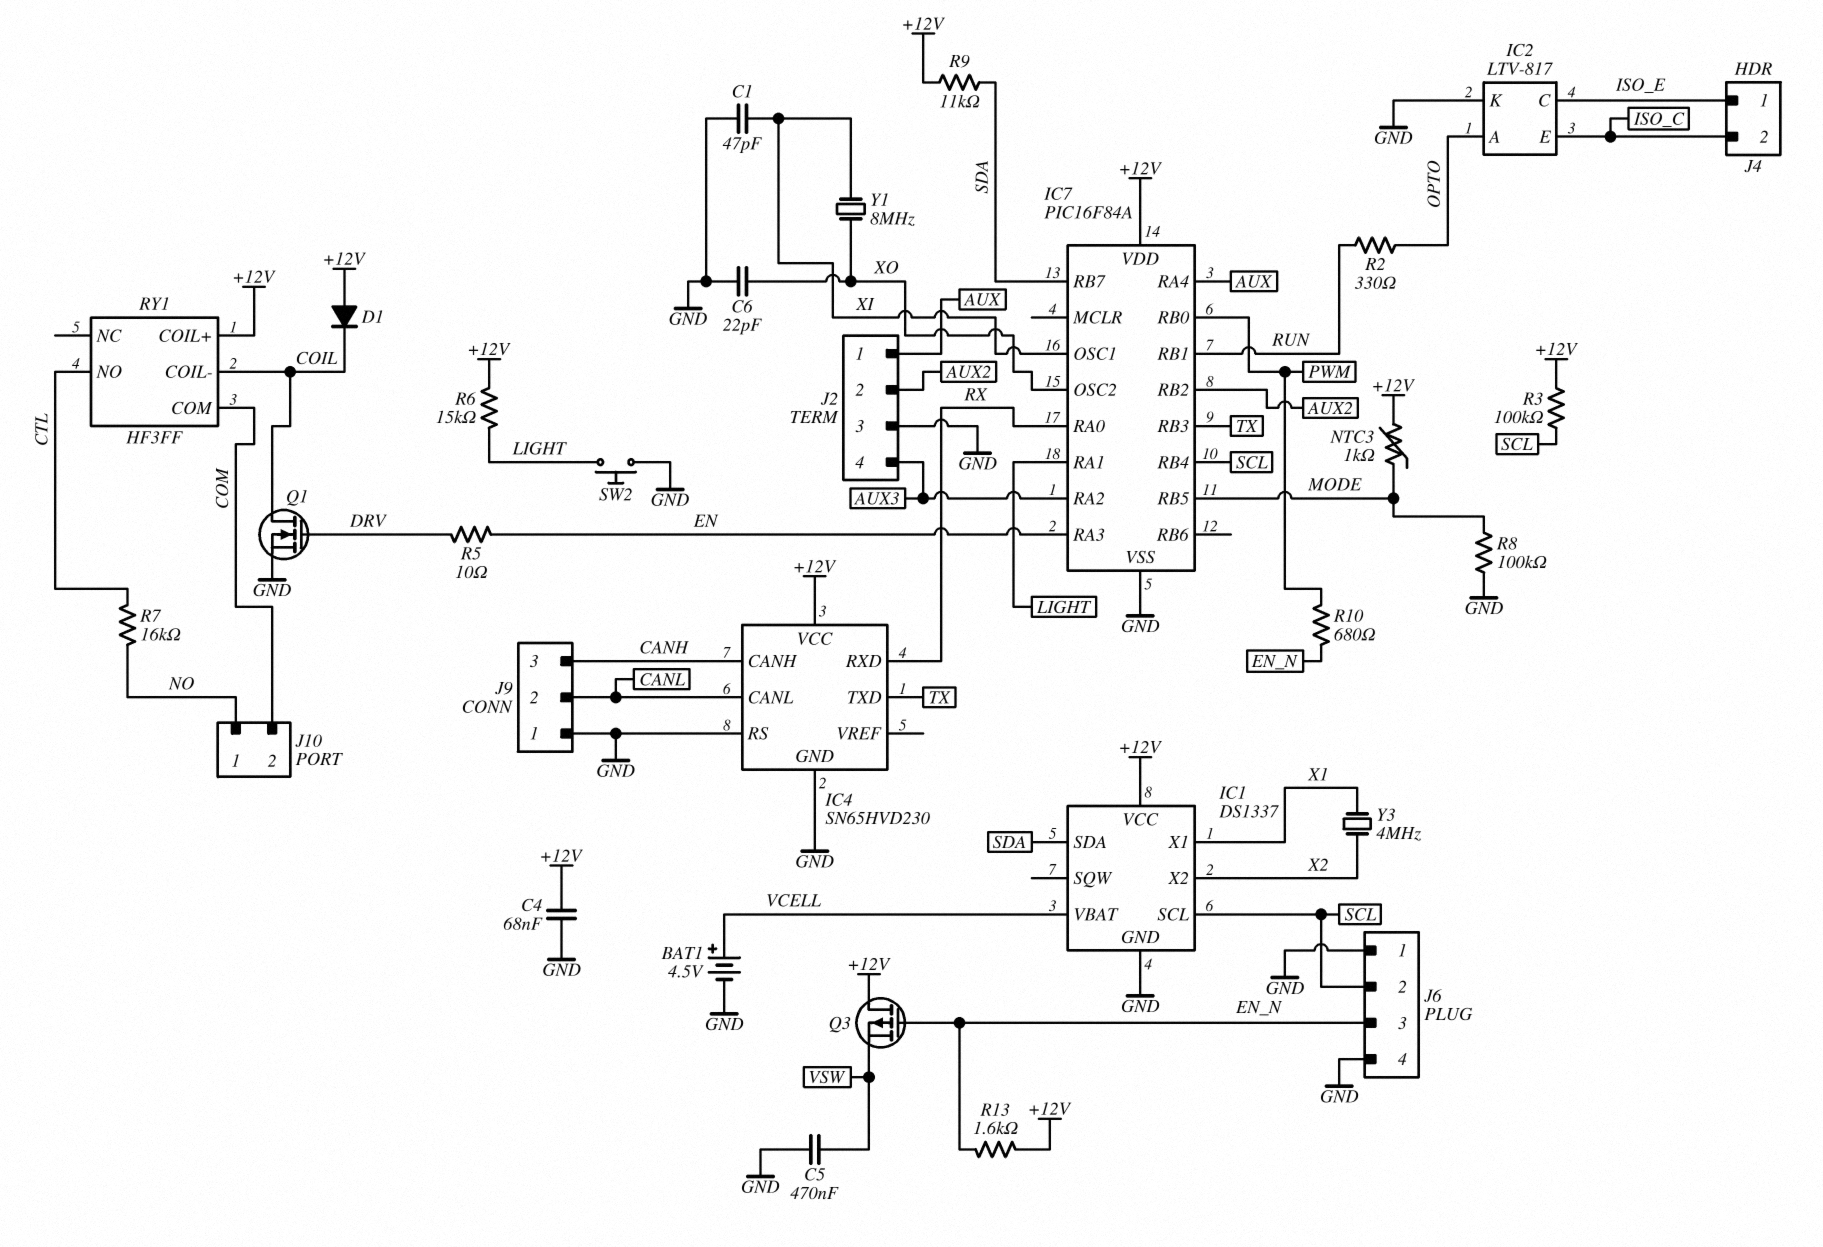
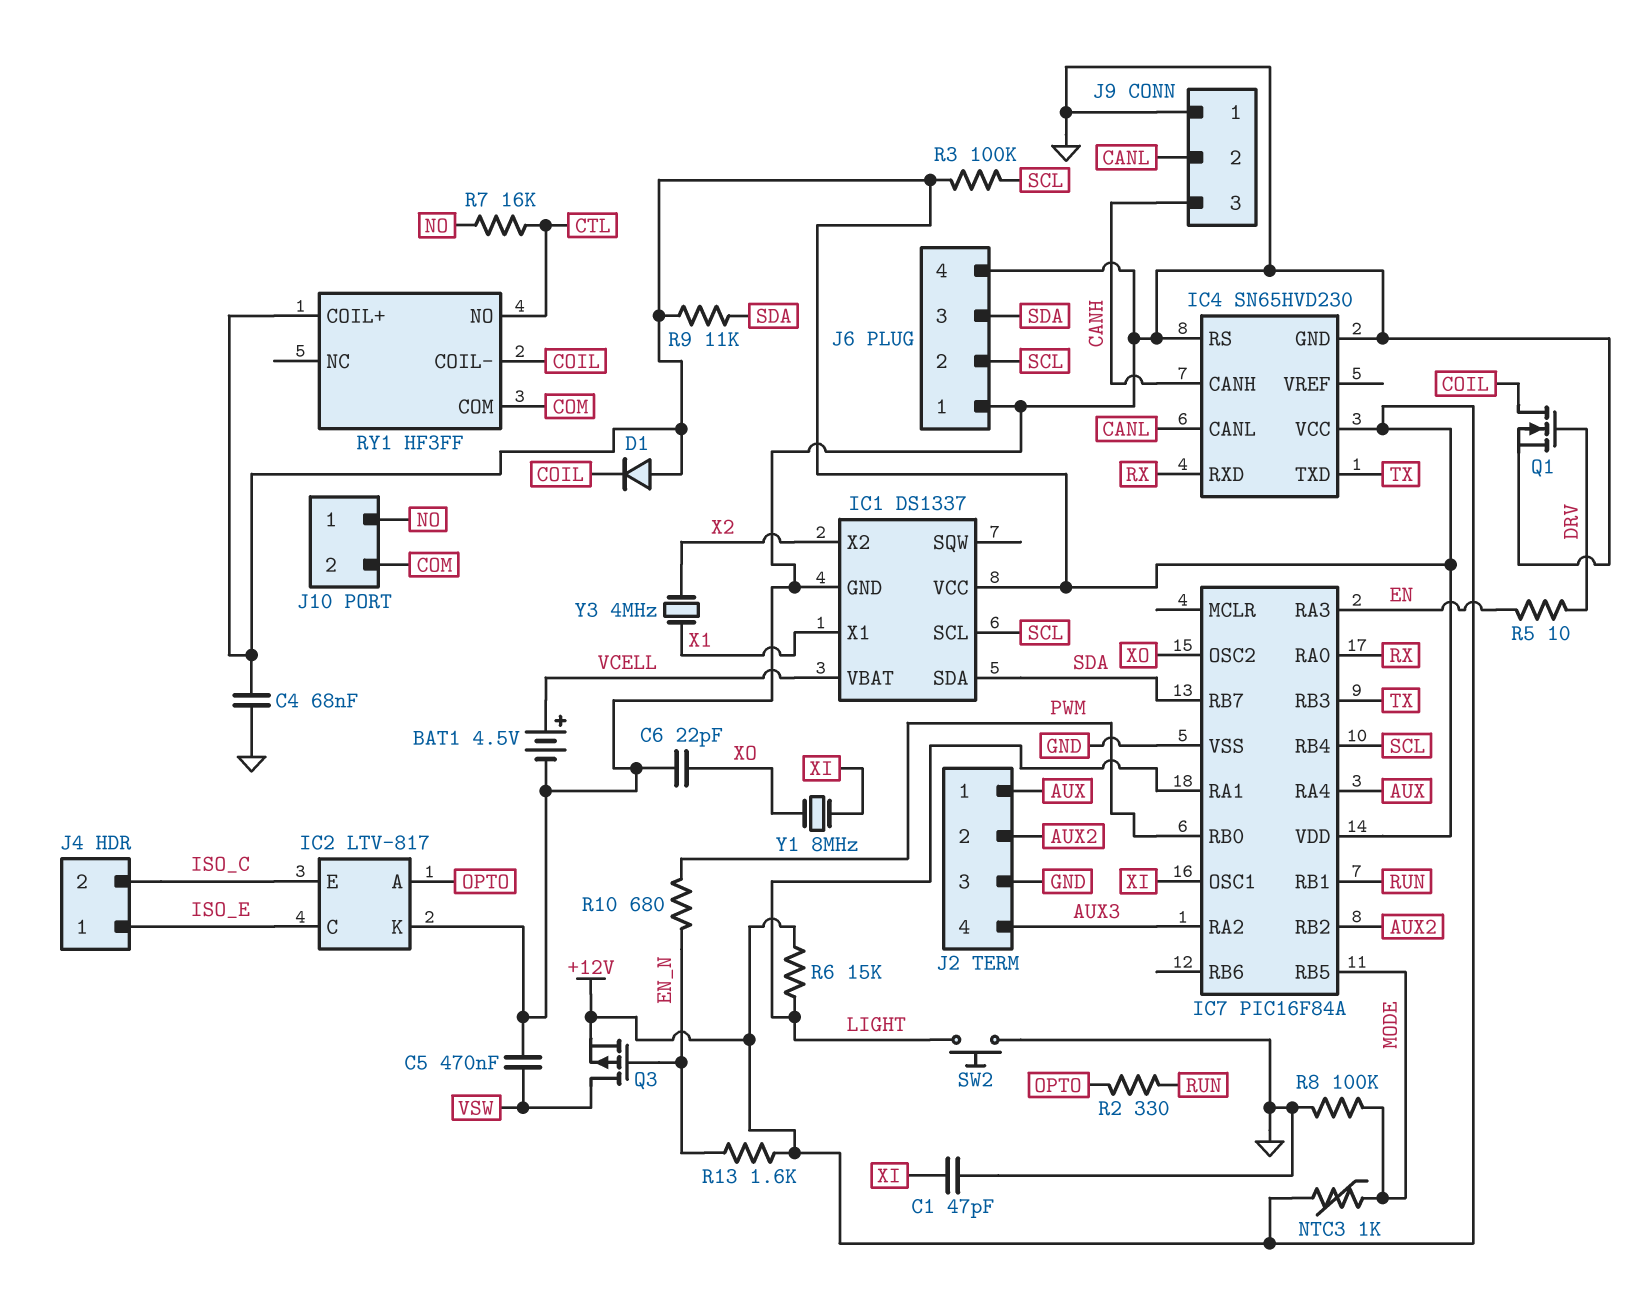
J6 pin 3: EN_N -> SDA
Q3: PMOS (G EN_N, D +12V, S VSW) -> PMOS (G EN_N, D VSW, S +12V)

